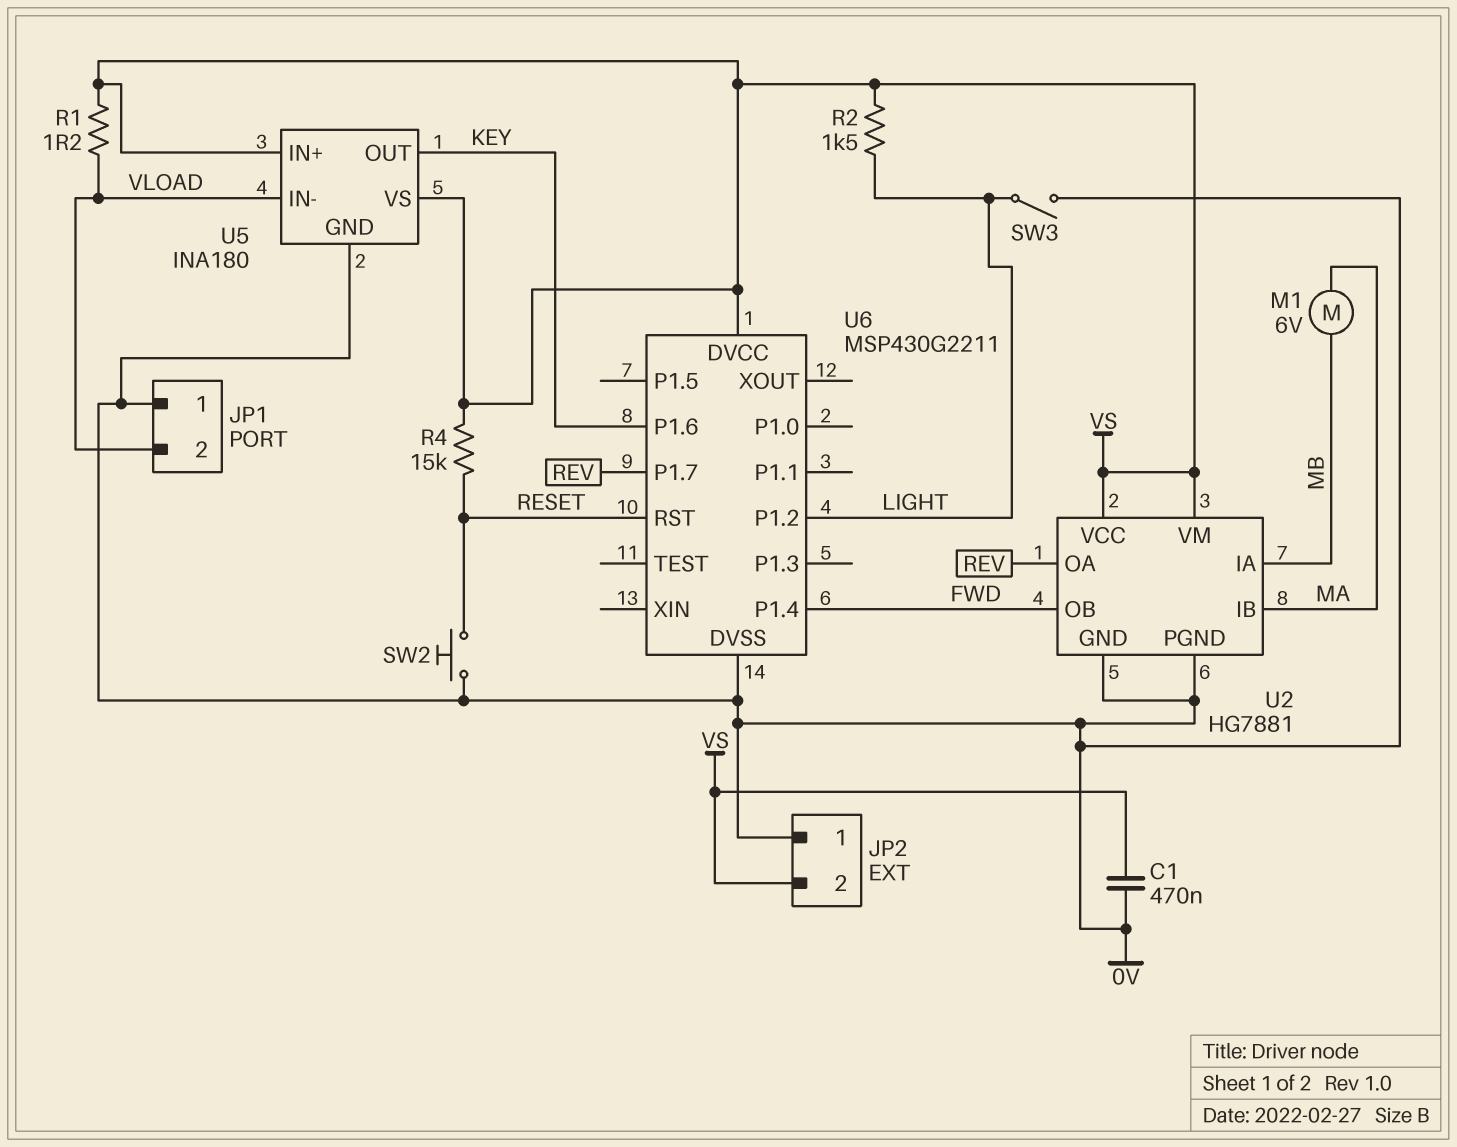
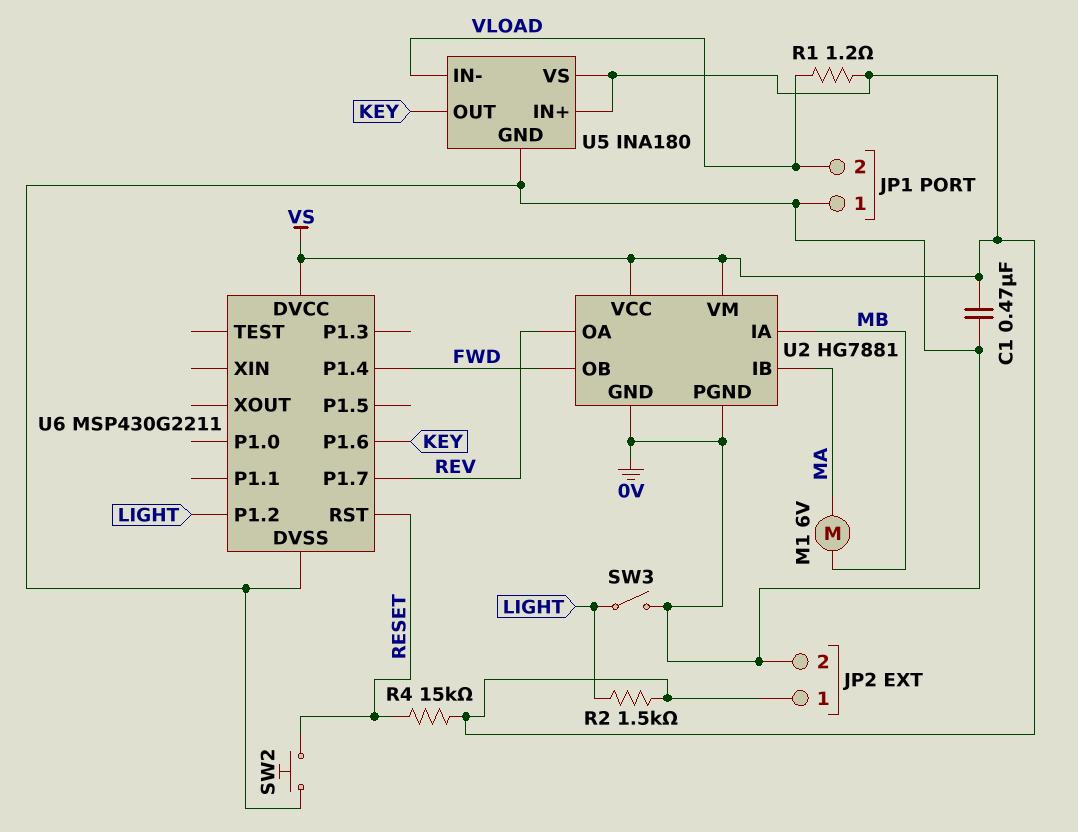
JP2 pin 1: 0V -> VS
JP2 pin 2: VS -> 0V

